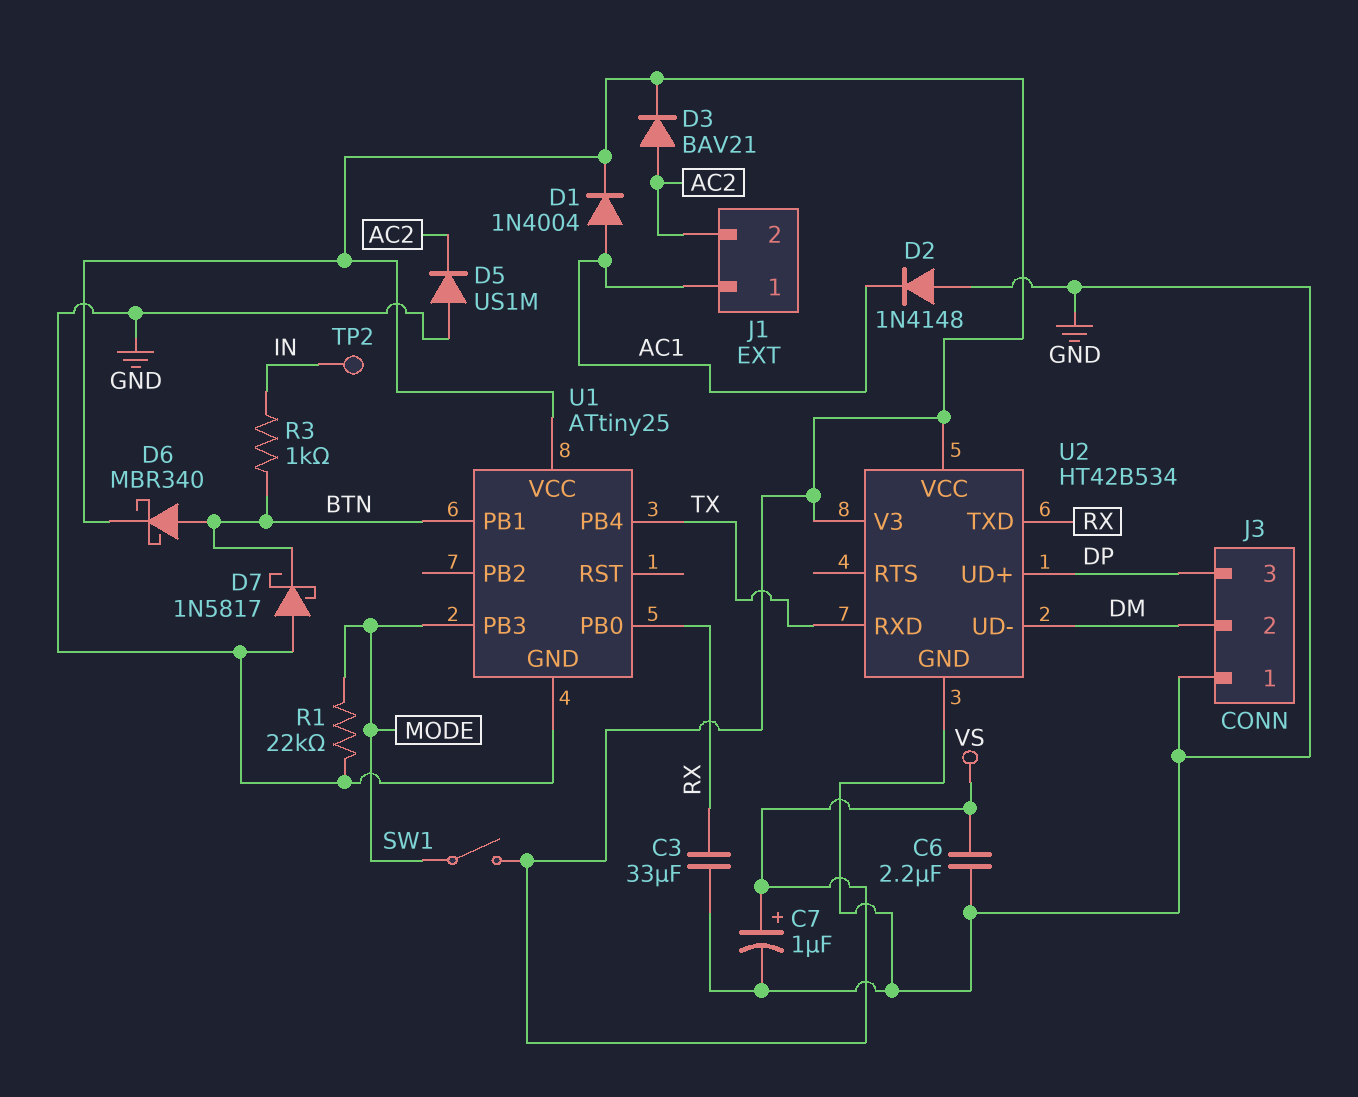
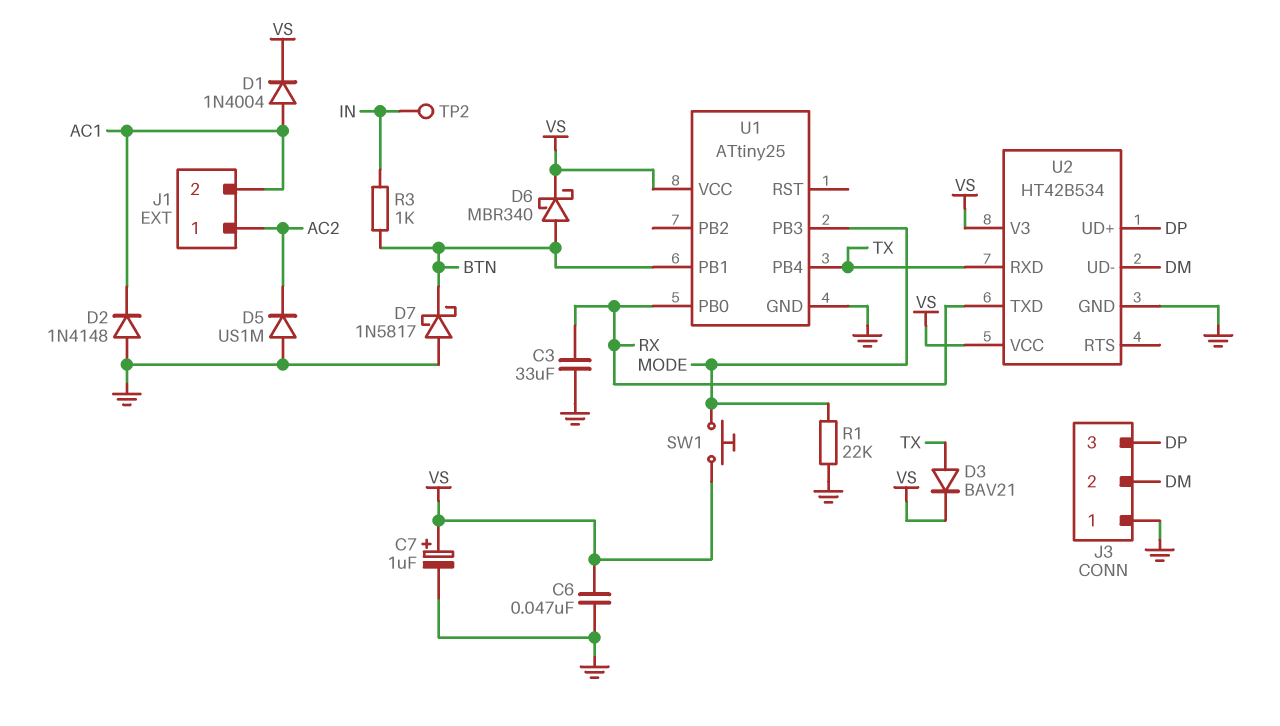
C6: 2.2uF (GND, VS) -> 47nF (GND, VS)
D3: diode BAV21 (A AC2, K VS) -> diode BAV21 (A TX, K VS)
J1 pin 1: AC1 -> AC2
J1 pin 2: AC2 -> AC1
SW1: switch (MODE, VS) -> button (MODE, VS)

